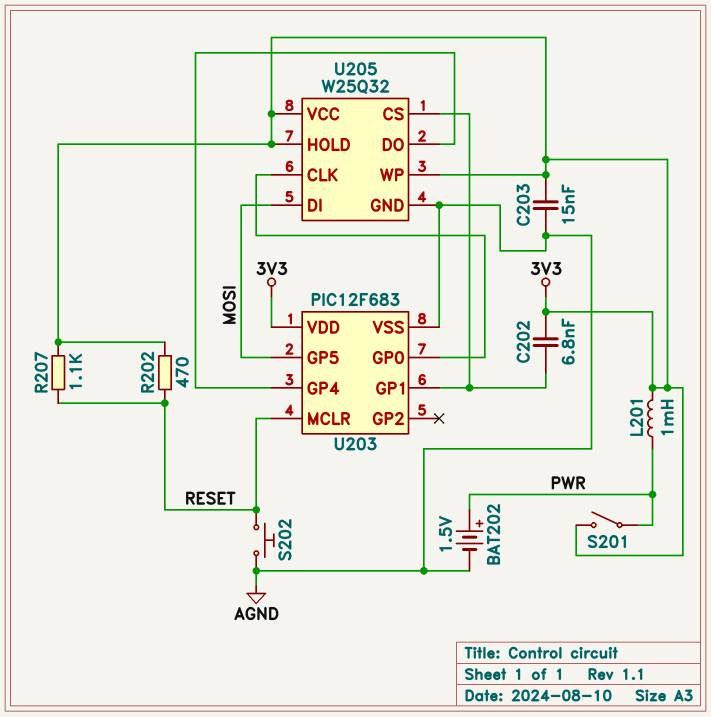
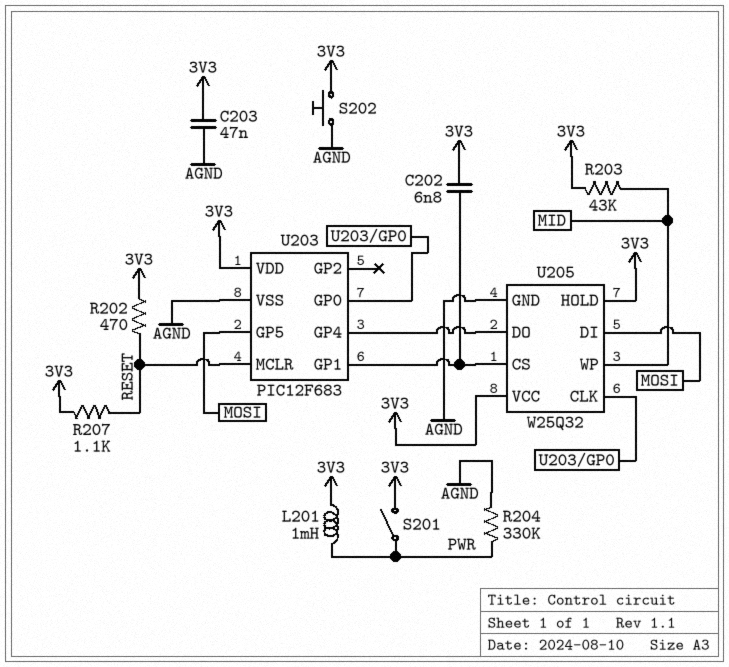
BAT202: 1.5V (plus PWR, minus AGND) -> none
C203: 15nF (3V3, AGND) -> 47nF (3V3, AGND)
R203: none -> 43k (3V3, MID)
R204: none -> 330k (AGND, PWR)
S202: button (AGND, RESET) -> button (3V3, AGND)
U205 pin WP: 3V3 -> MID

